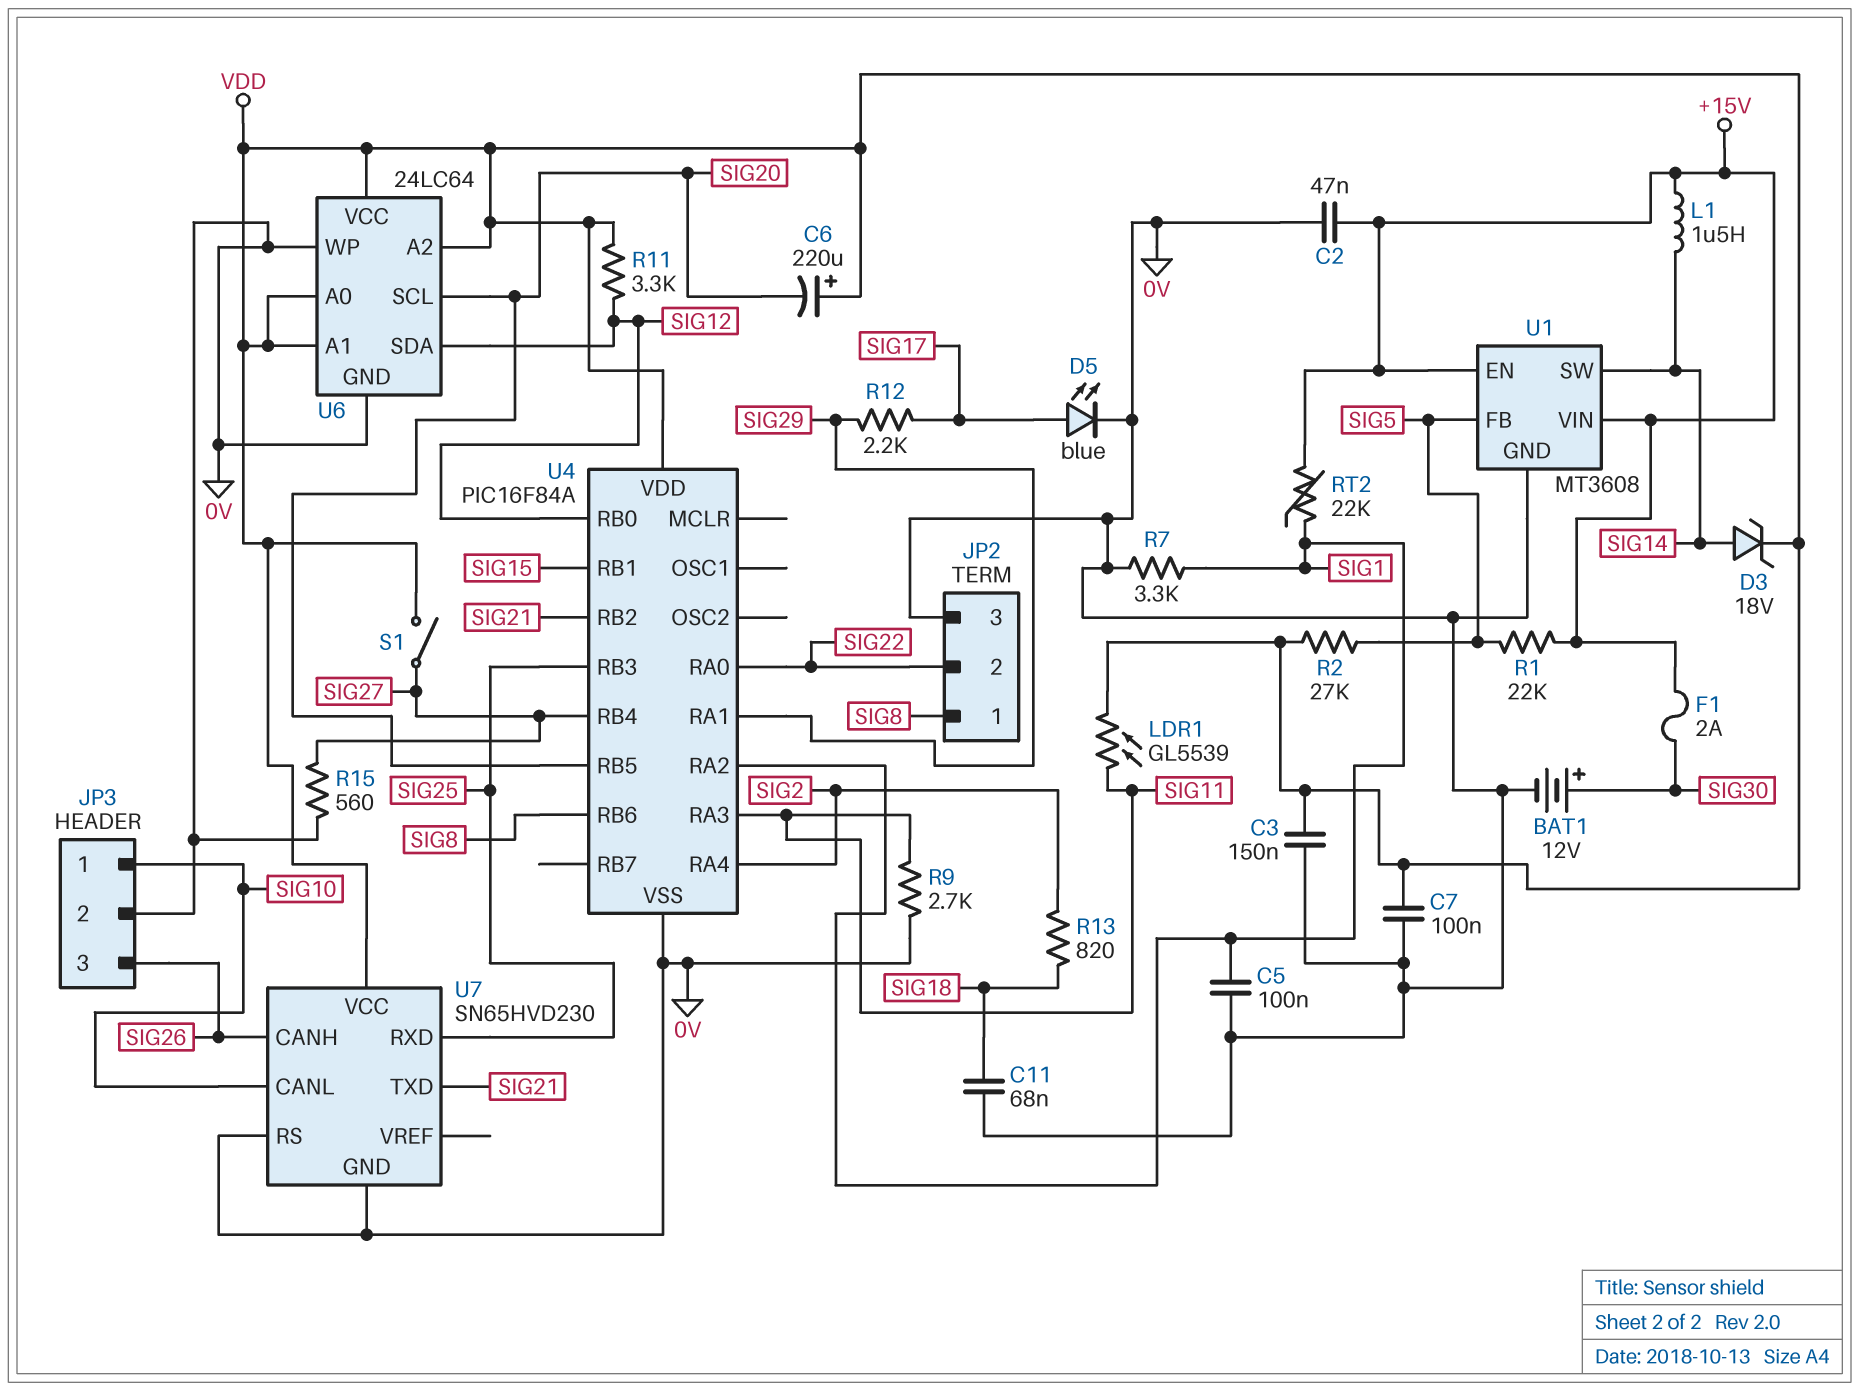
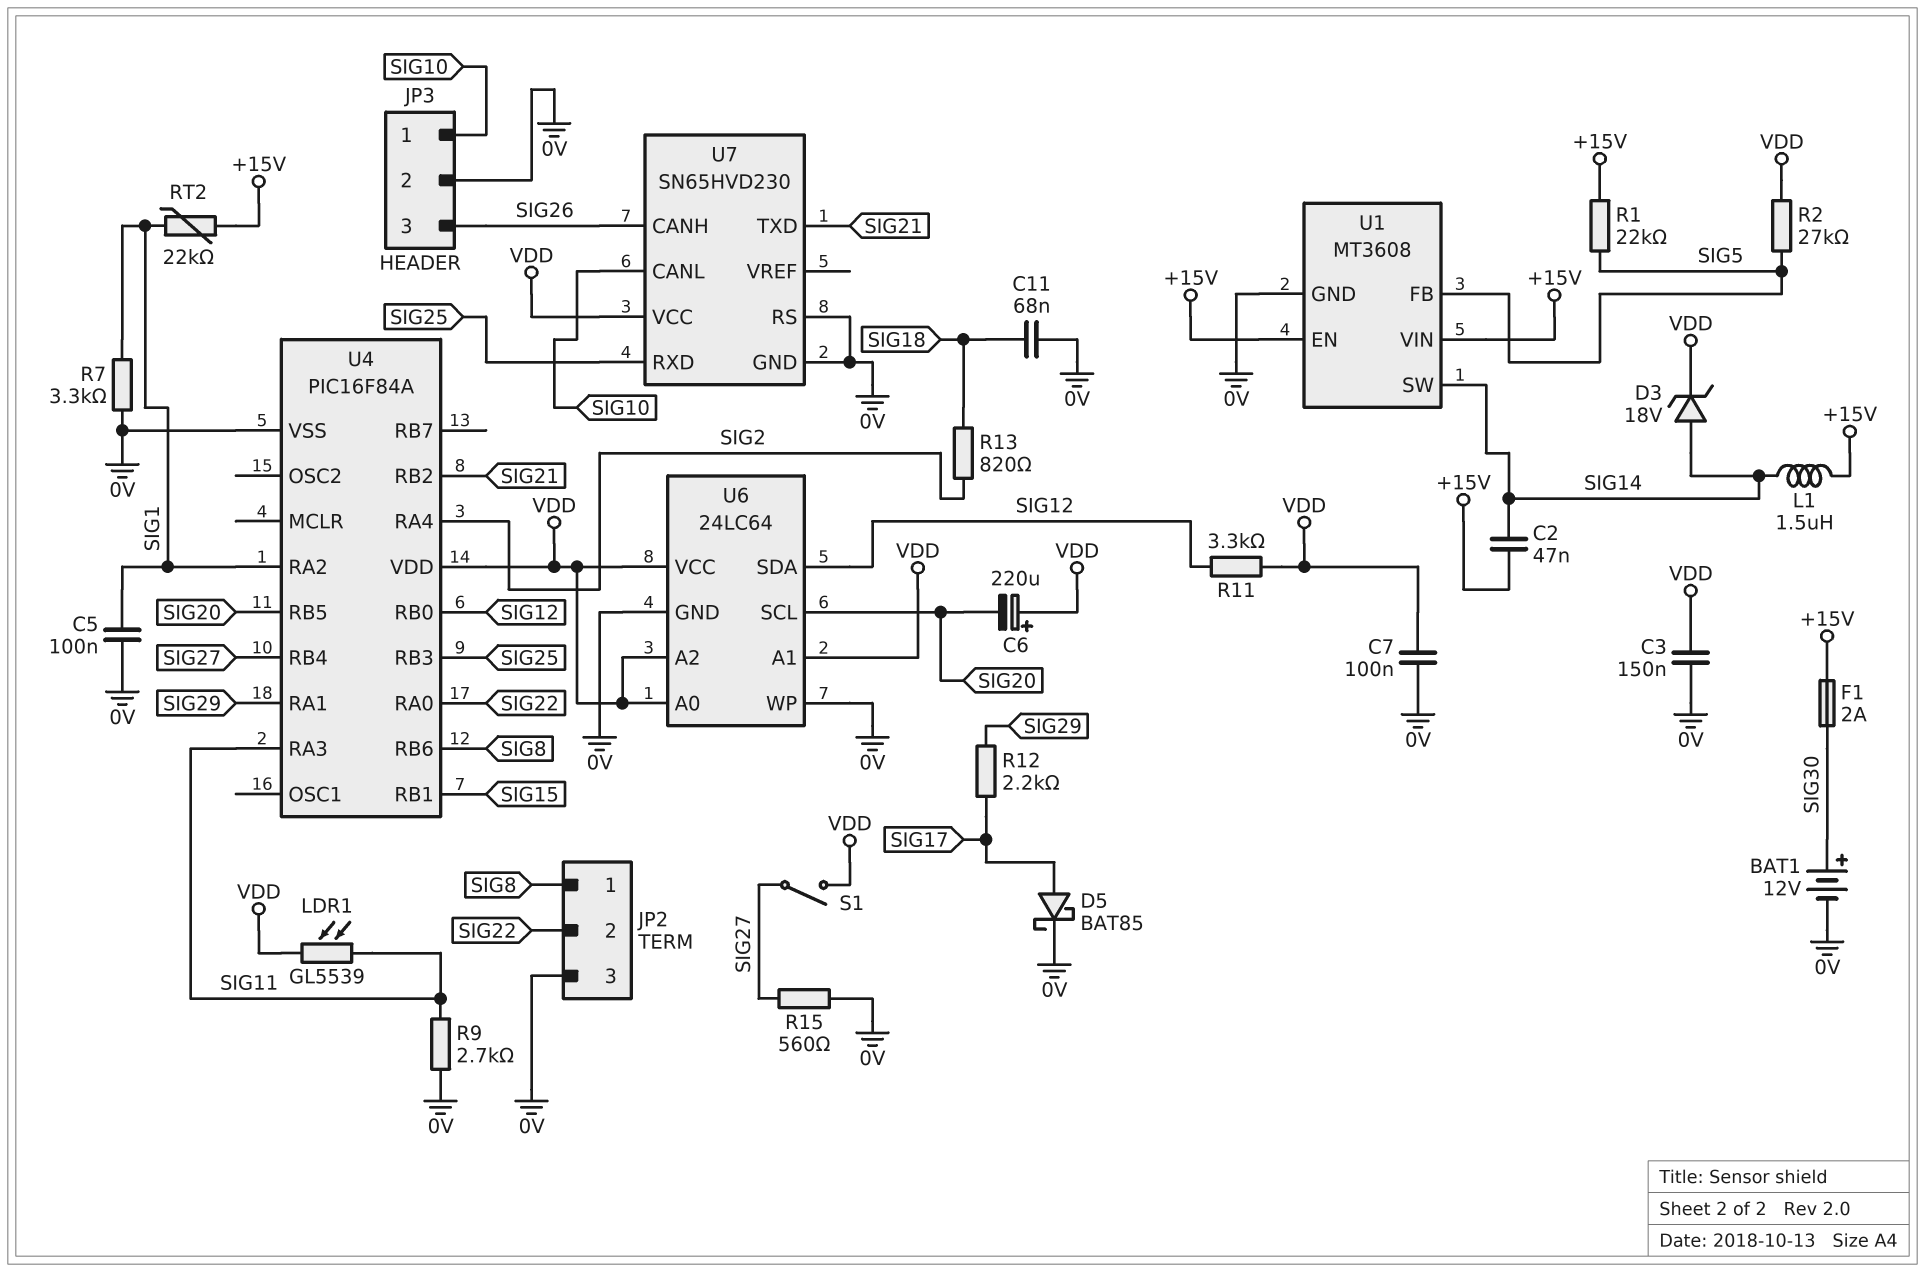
C2: 47nF (+15V, 0V) -> 47nF (+15V, SIG14)
D5: LED blue (A SIG17, K 0V) -> schottky BAT85 (A SIG17, K 0V)

